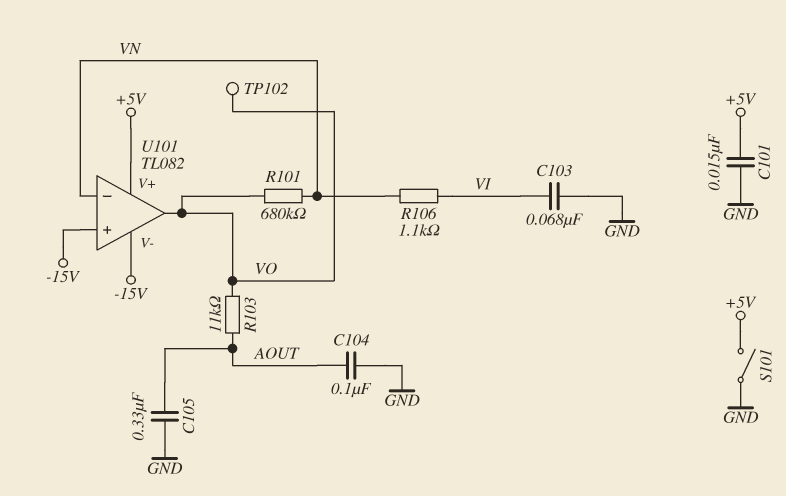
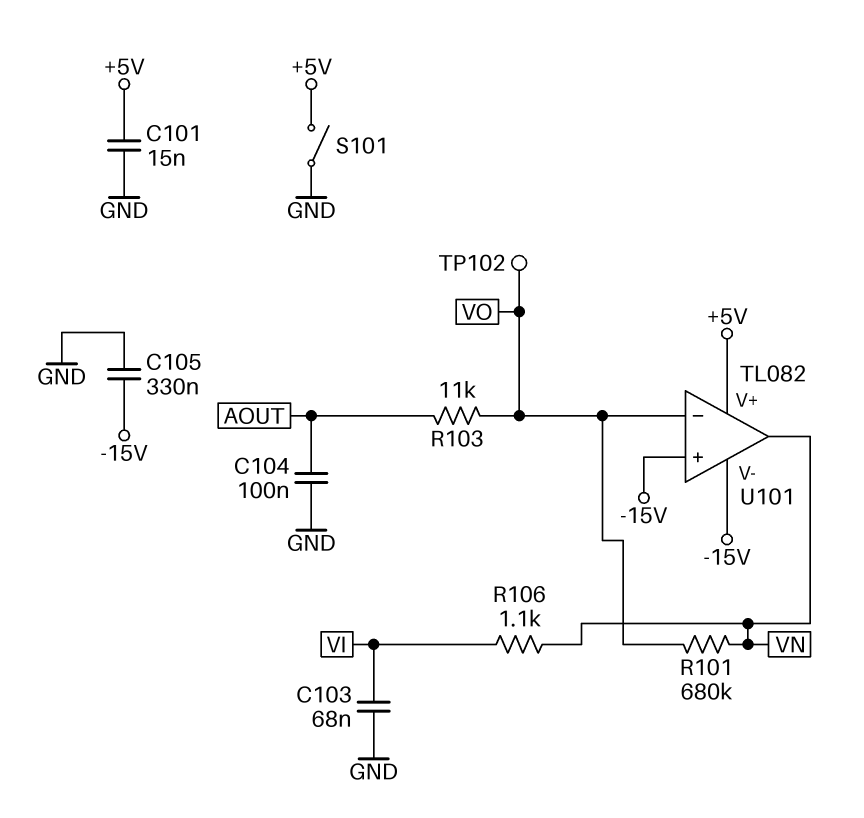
C105: 330nF (AOUT, GND) -> 330nF (-15V, GND)
U101 pin in-: VN -> VO
U101 pin out: VO -> VN

